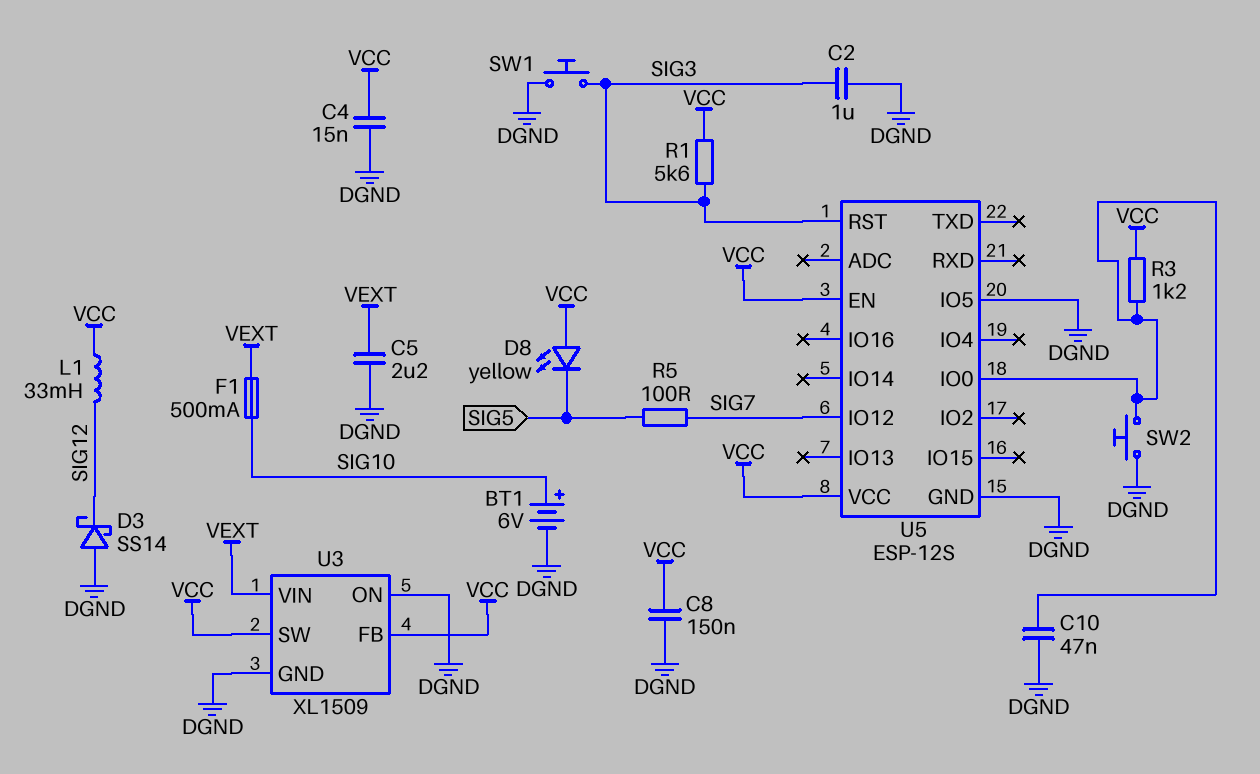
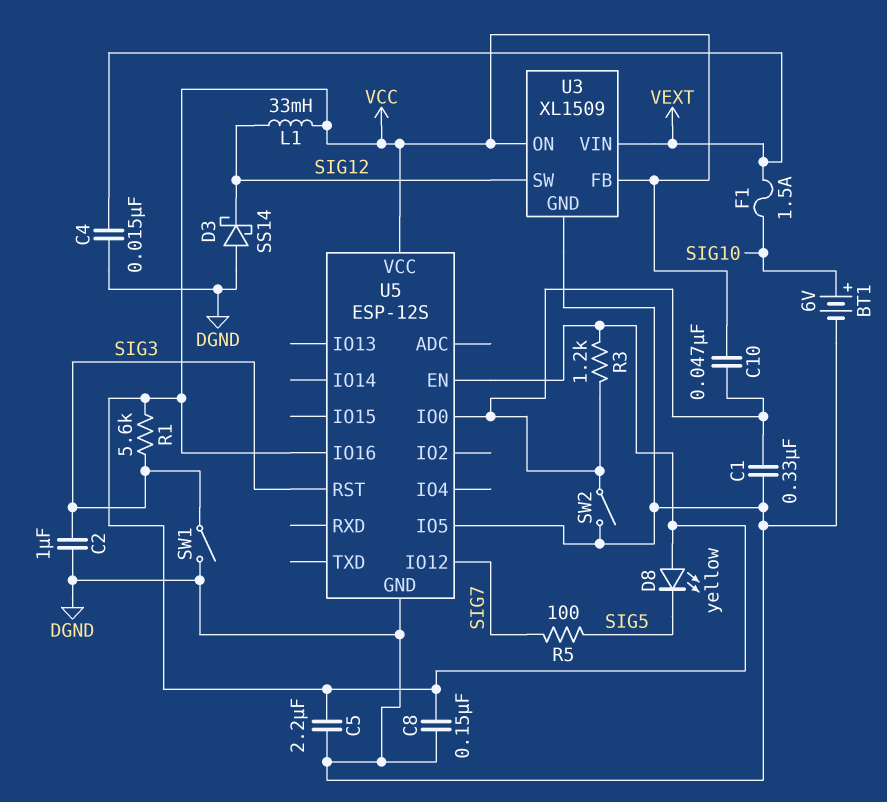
C1: none -> 330nF (DGND, U5/IO0)
C4: 15nF (DGND, VCC) -> 15nF (DGND, VEXT)
C5: 2.2uF (DGND, VEXT) -> 2.2uF (DGND, VCC)
C10: 47nF (DGND, U5/IO0) -> 47nF (U5/IO0, VCC)
F1: 500mA (SIG10, VEXT) -> 1.5A (SIG10, VEXT)
SW1: button (DGND, SIG3) -> switch (DGND, SIG3)
SW2: button (DGND, U5/IO0) -> switch (DGND, U5/IO0)
U3 pin ON: DGND -> VCC
U3 pin SW: VCC -> SIG12
U5 pin IO16: none -> VCC

